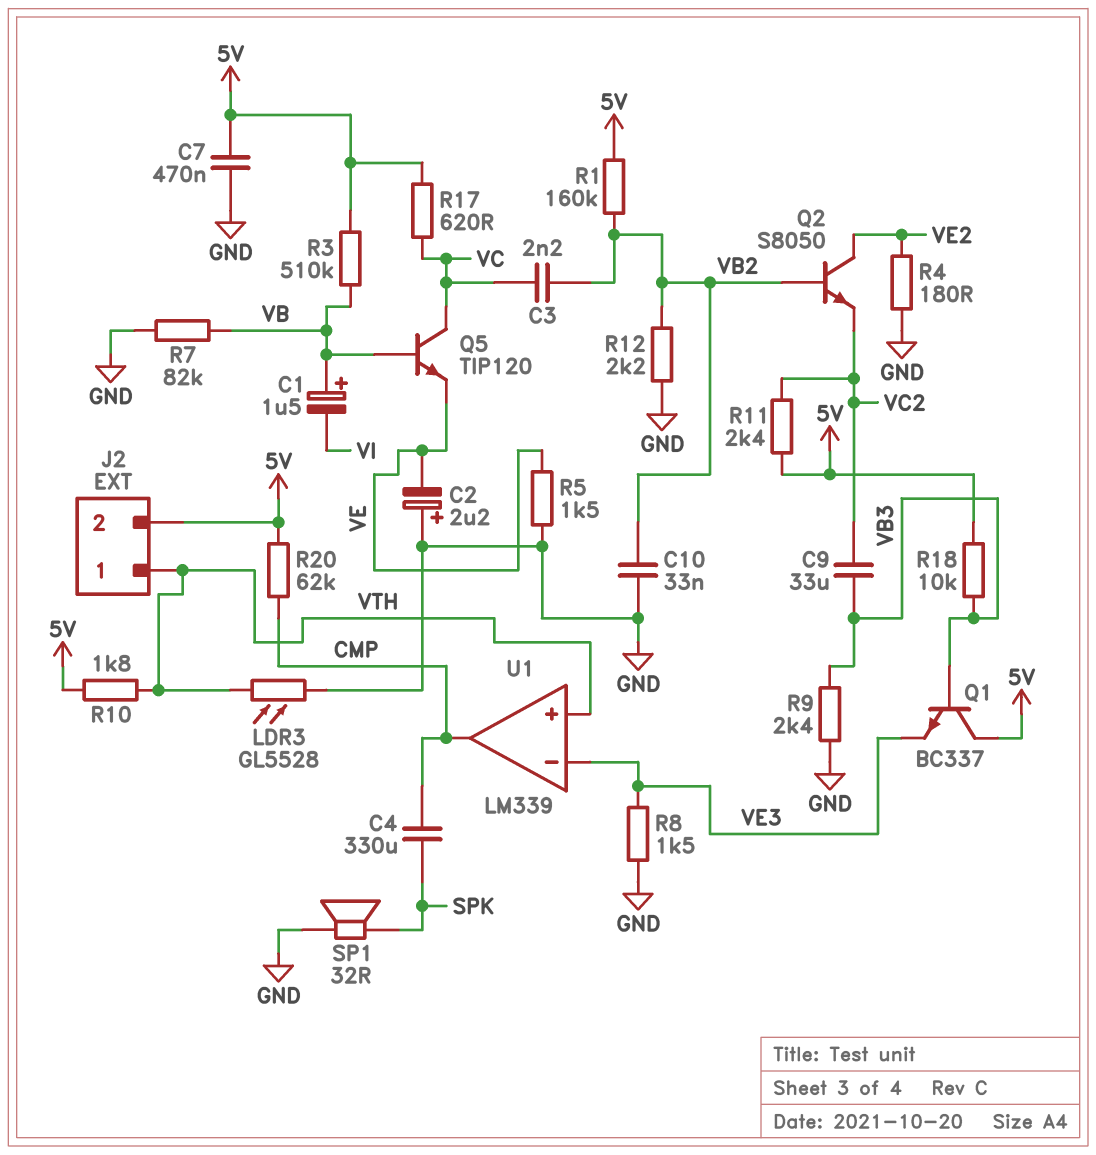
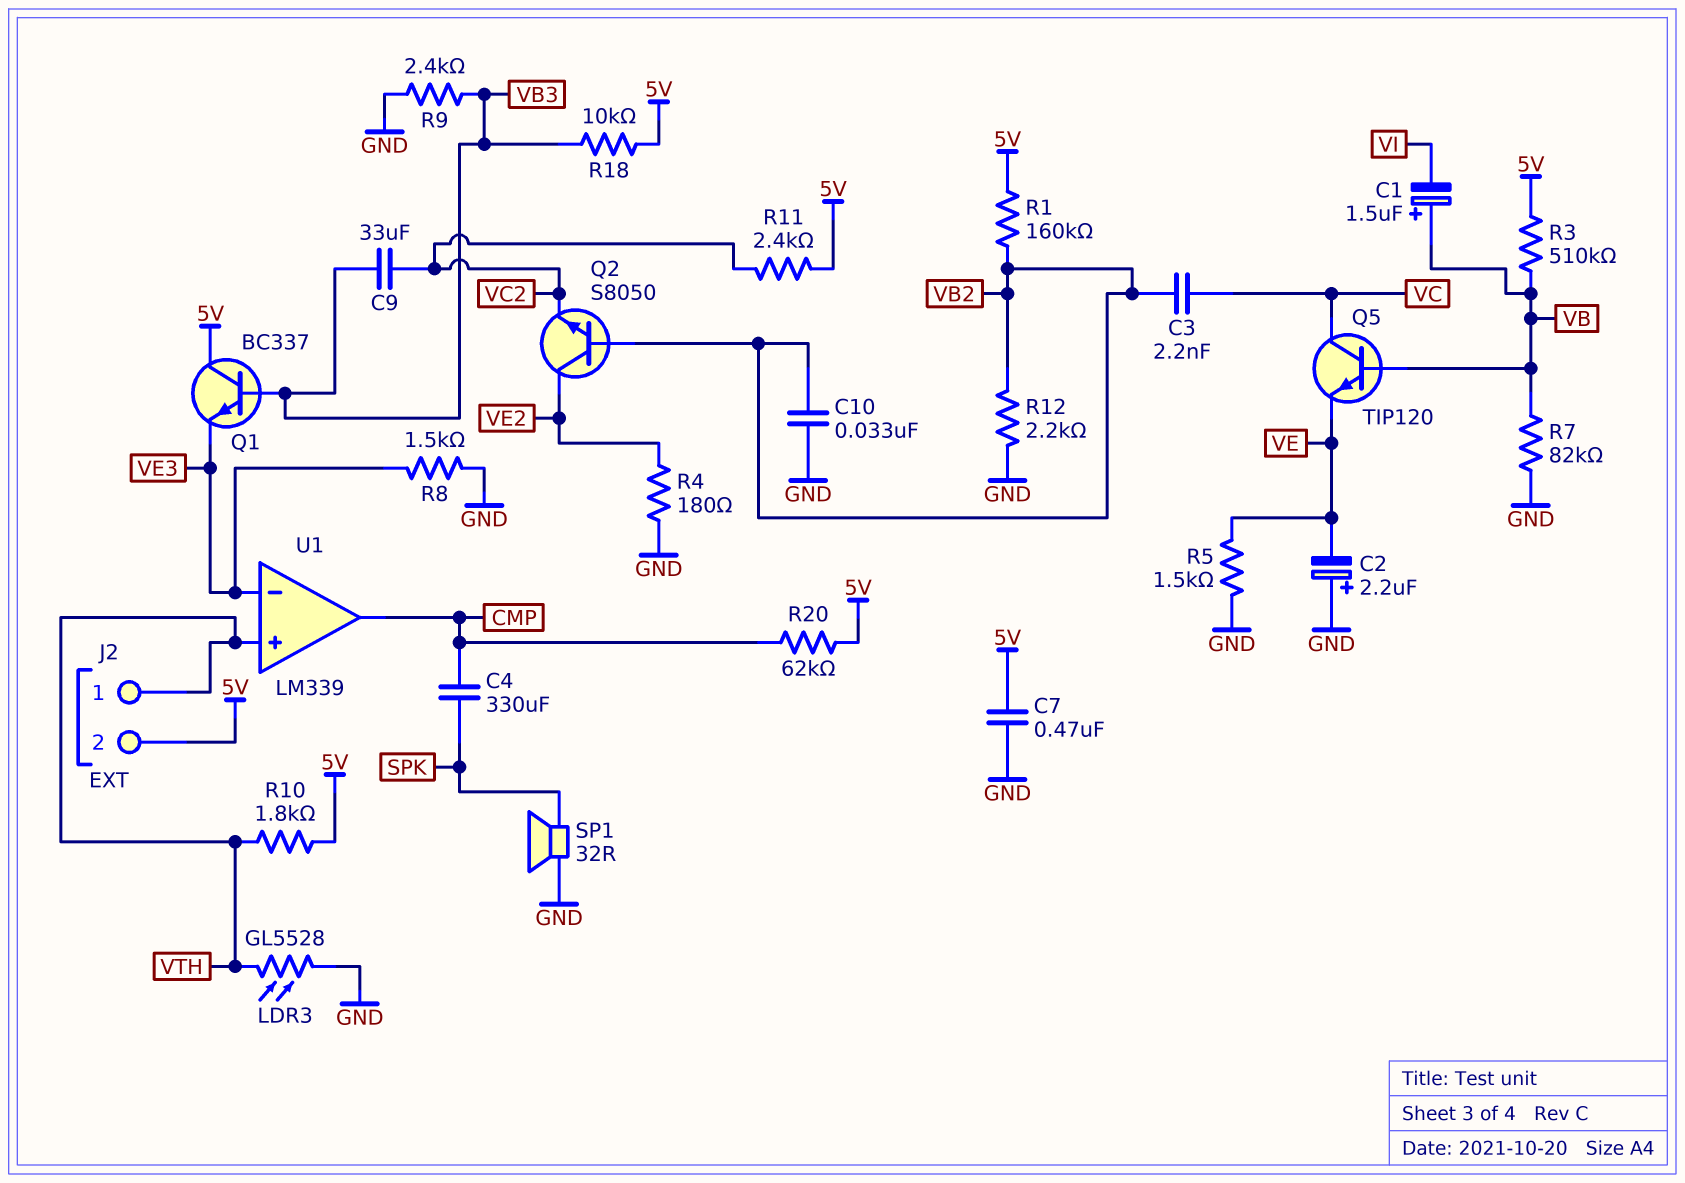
R17: 620 (5V, VC) -> none

